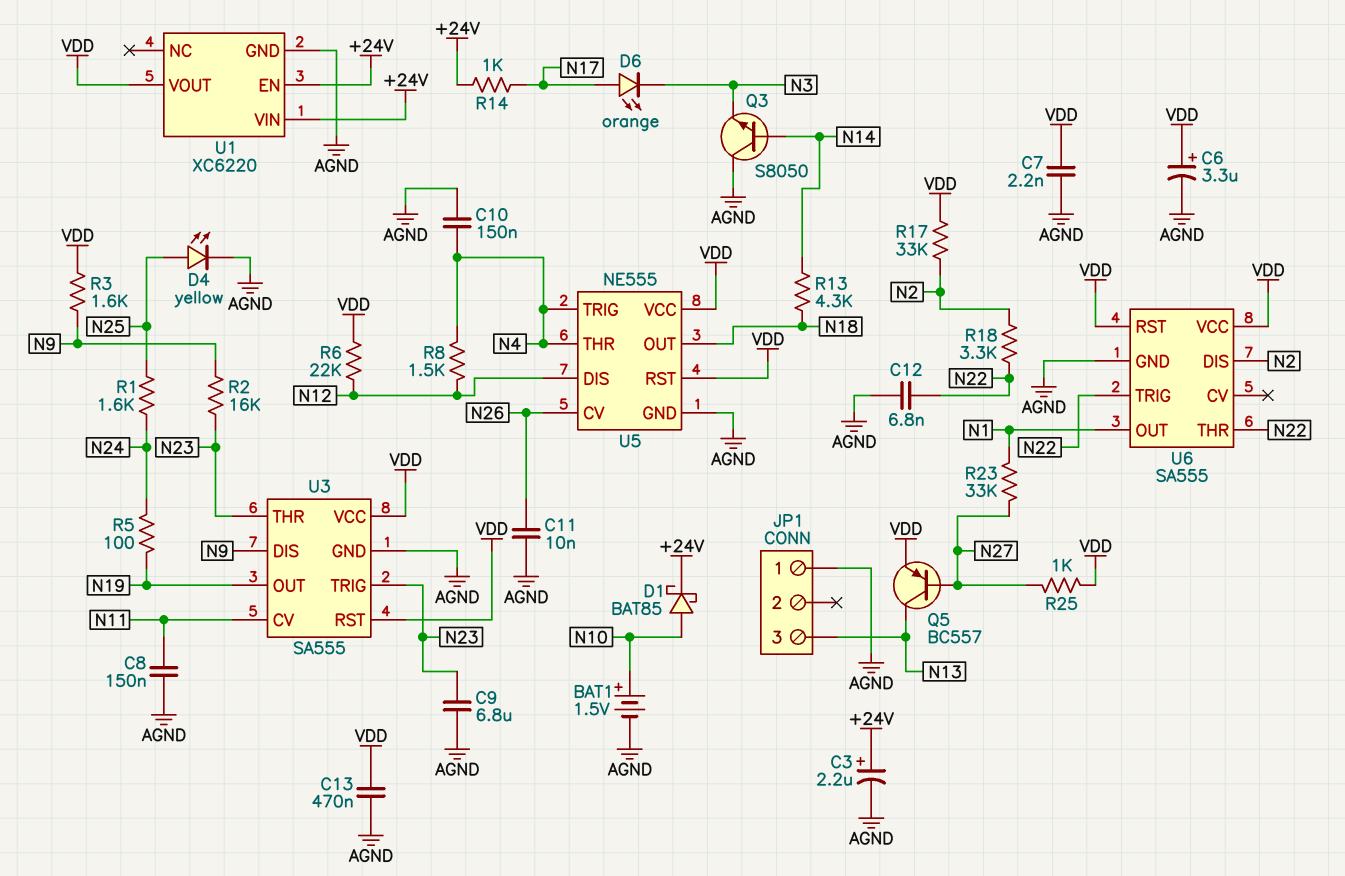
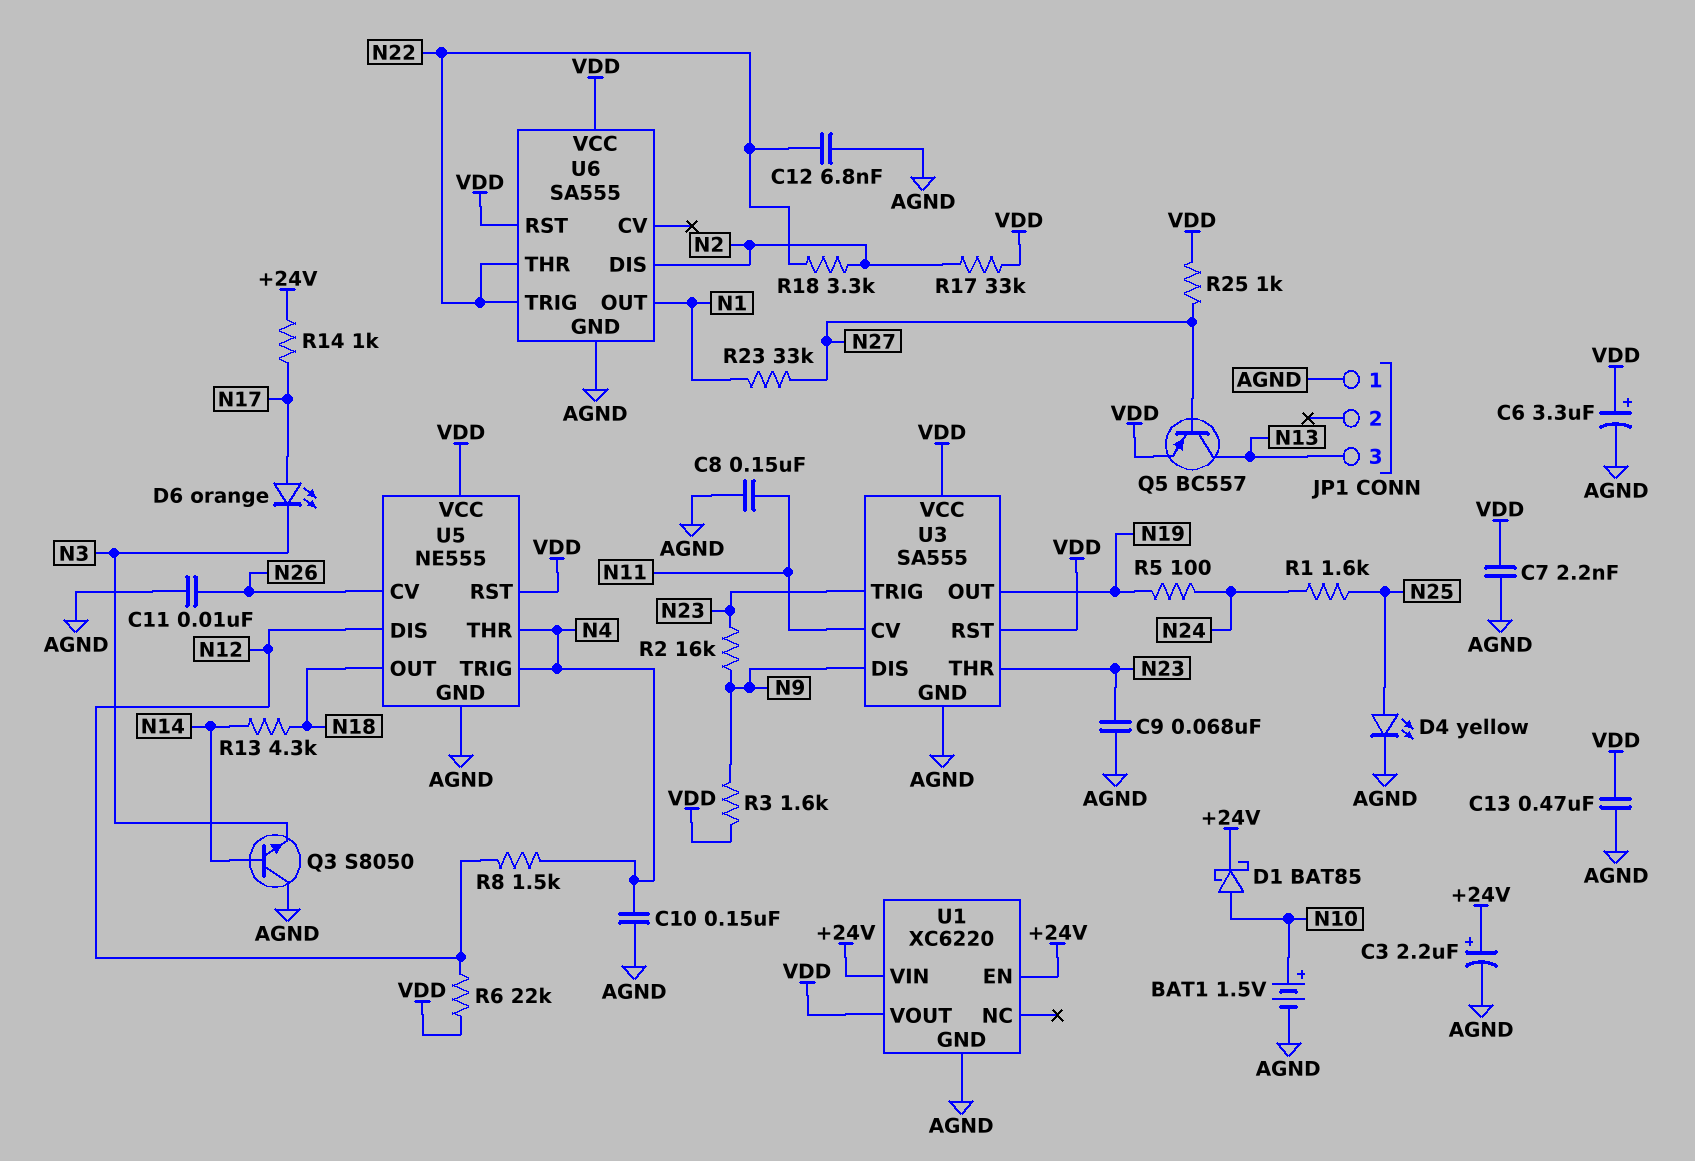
C9: 6.8uF (AGND, N23) -> 68nF (AGND, N23)

